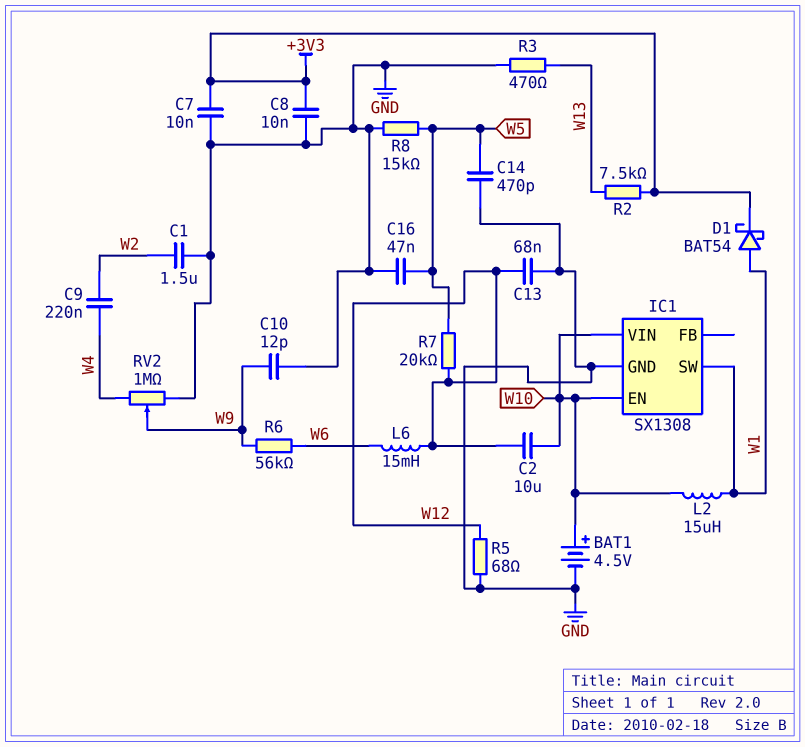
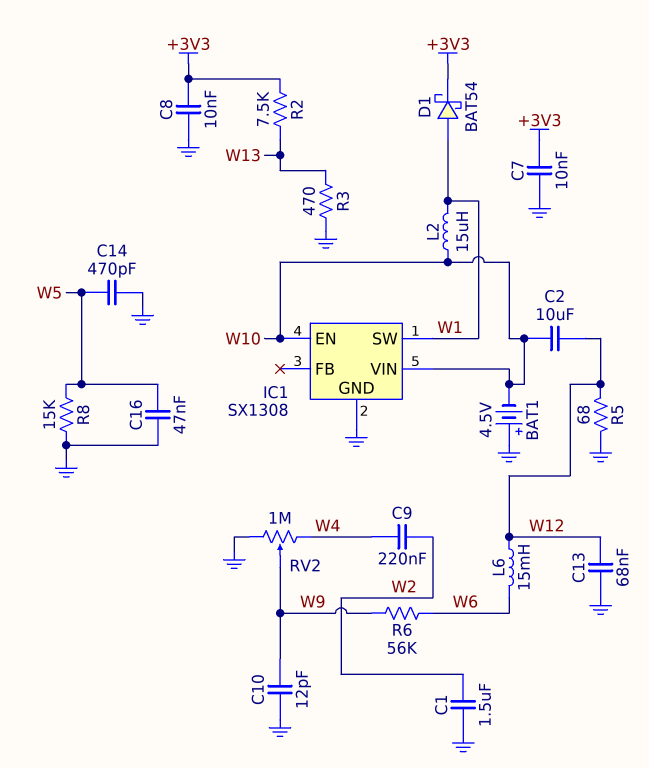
BAT1: 4.5V (plus W10, minus GND) -> 4.5V (plus GND, minus W10)
R7: 20k (W5, W12) -> none

